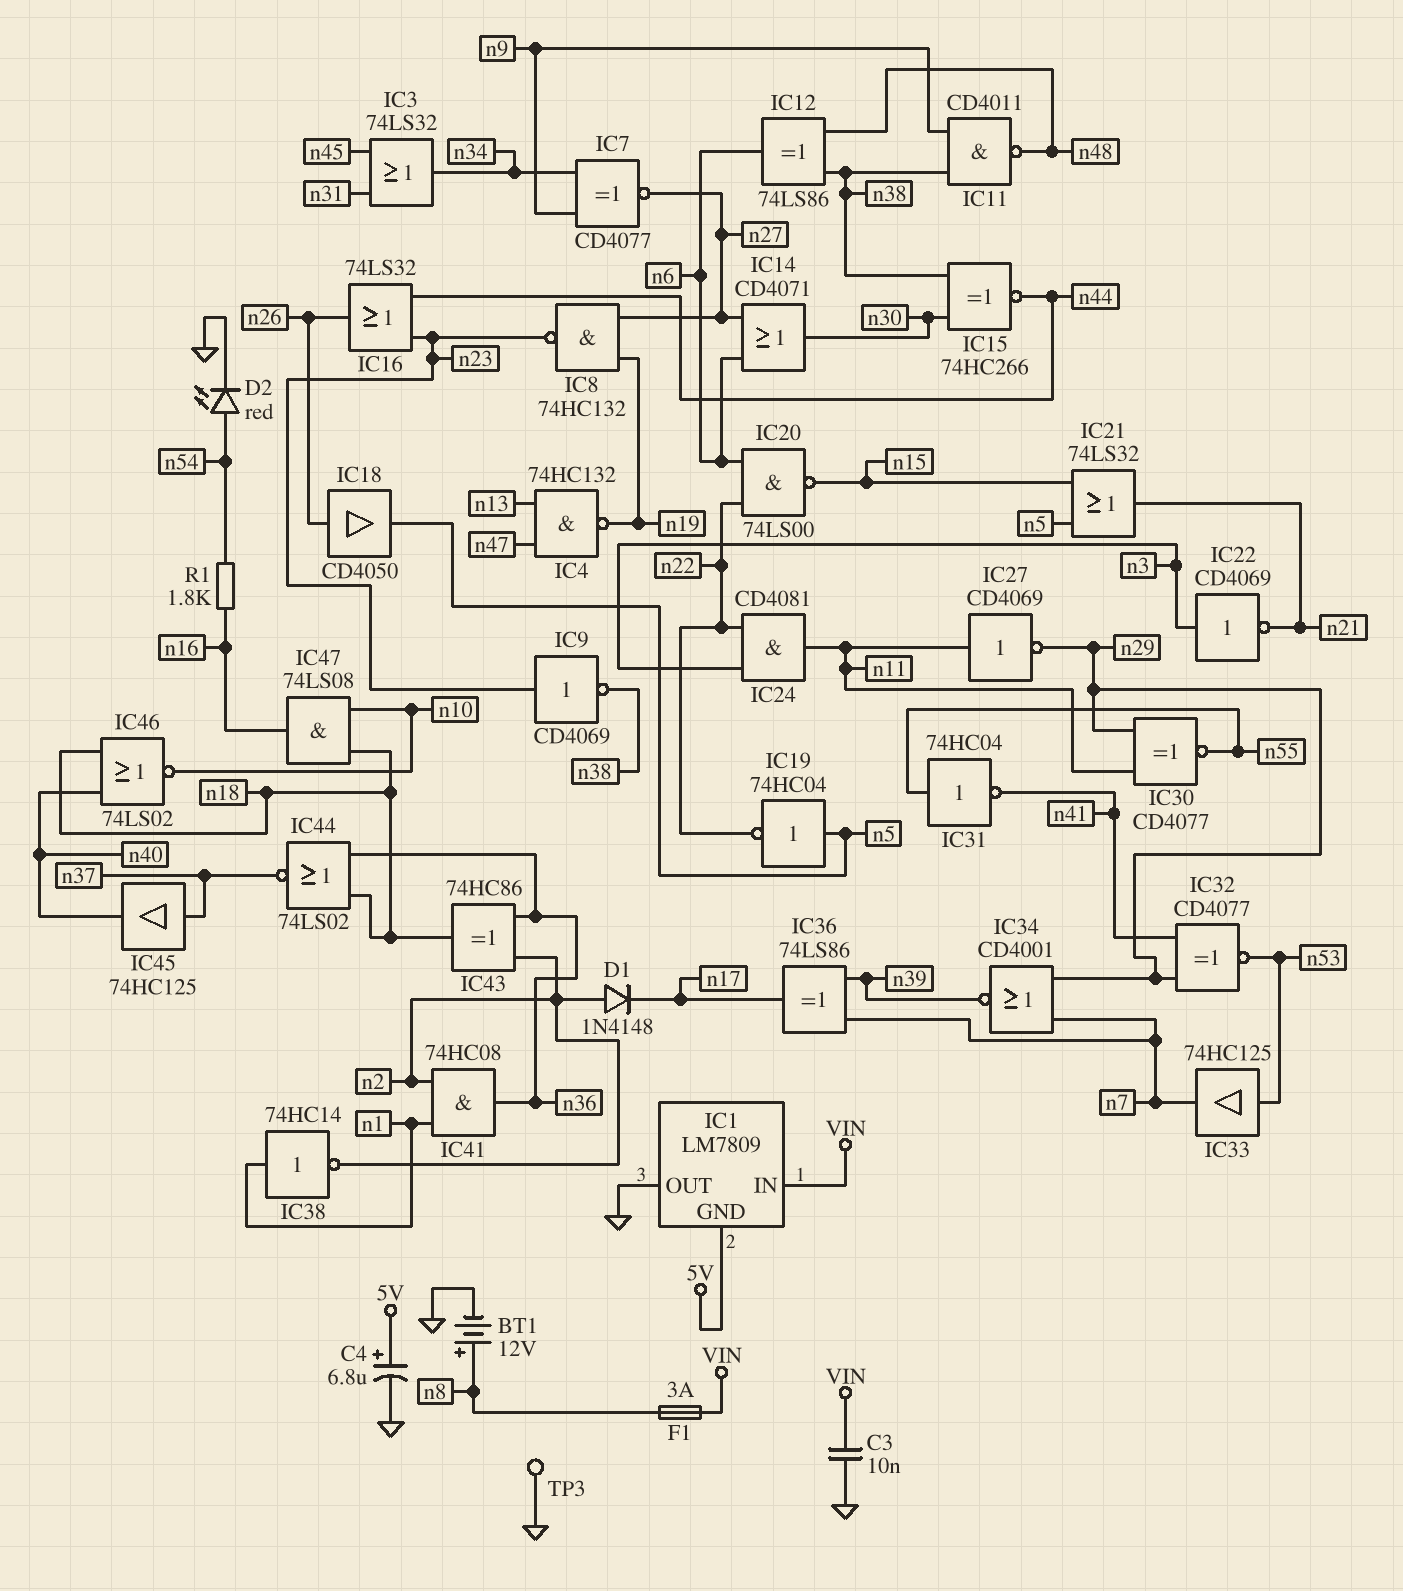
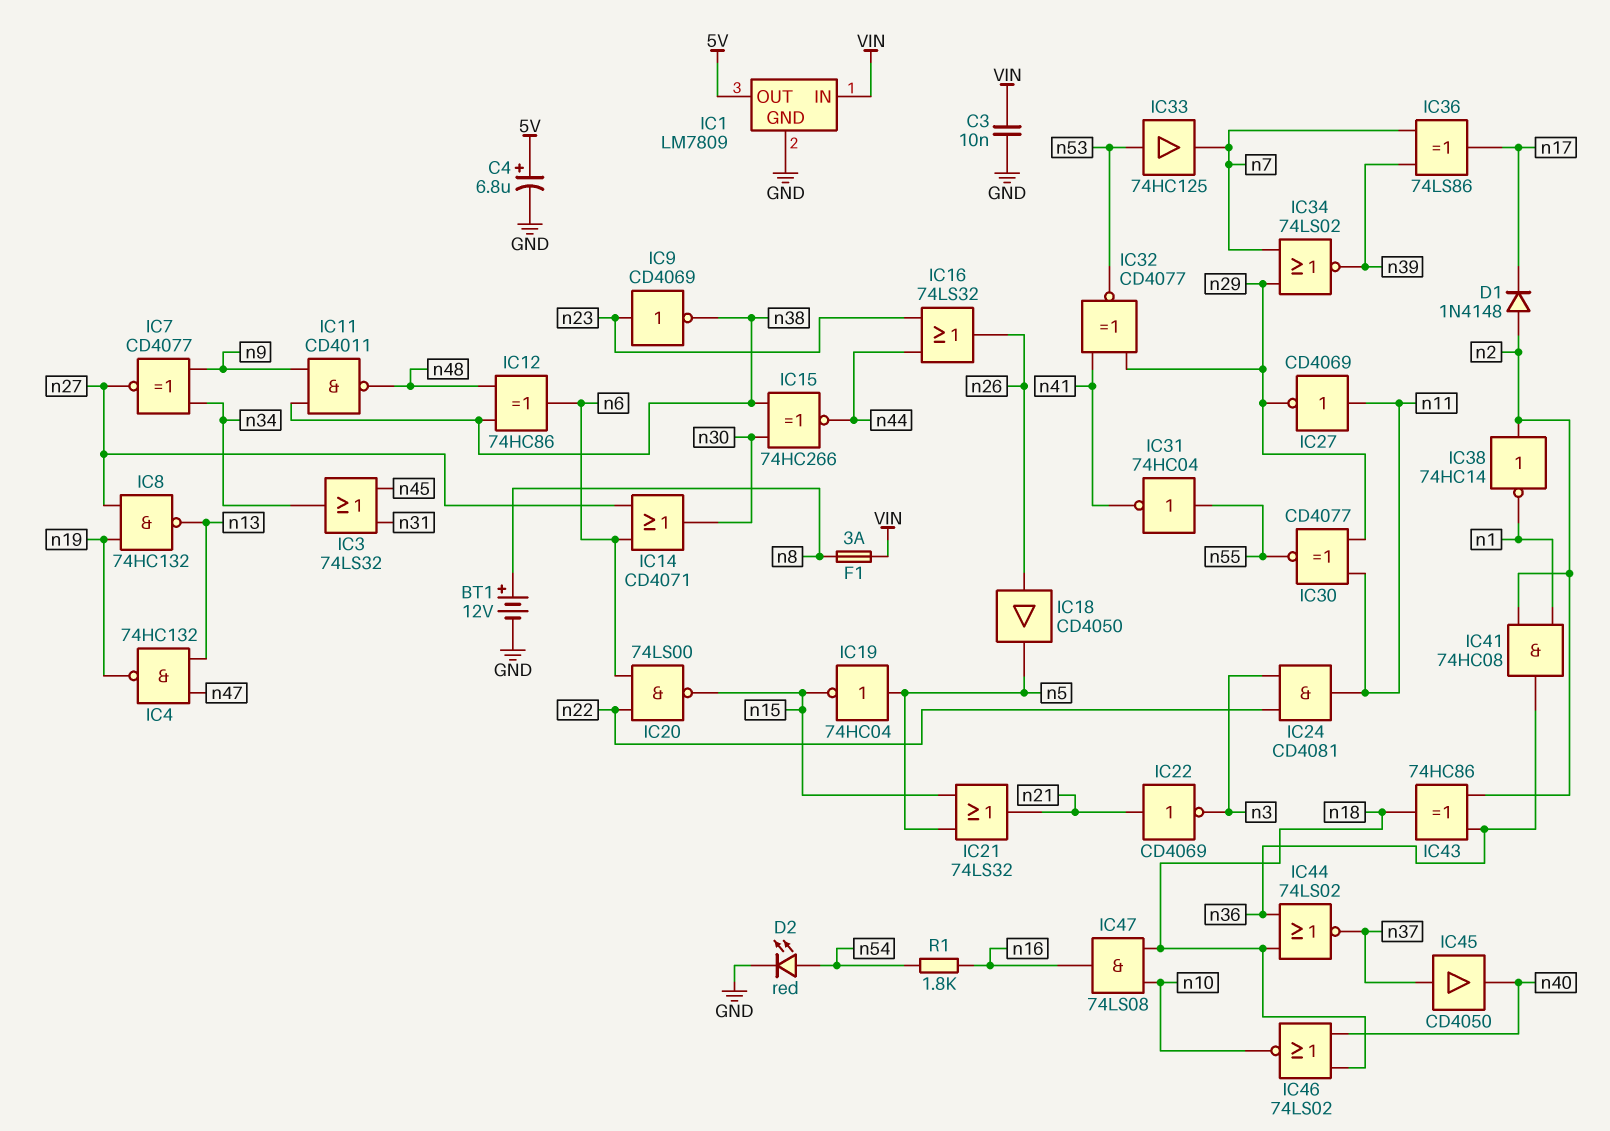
IC1 pin GND: 5V -> GND
IC1 pin OUT: GND -> 5V
IC8: NAND 74HC132 (in n19, in n27, out n23) -> NAND 74HC132 (in n19, in n27, out n13)
IC12: XOR 74LS86 (in n38, in n48, out n6) -> XOR 74HC86 (in n38, in n48, out n6)
IC19: NOT 74HC04 (in n5, out n22) -> NOT 74HC04 (in n5, out n15)
IC22: NOT CD4069 (in n3, out n21) -> NOT CD4069 (in n21, out n3)
IC34: NOR CD4001 (in n7, in n29, out n39) -> NOR 74LS02 (in n7, in n29, out n39)
IC38: NOT 74HC14 (in n1, out n2) -> NOT 74HC14 (in n2, out n1)
IC45: buffer 74HC125 (in n37, out n40) -> buffer CD4050 (in n37, out n40)
TP3: test point (GND) -> none

